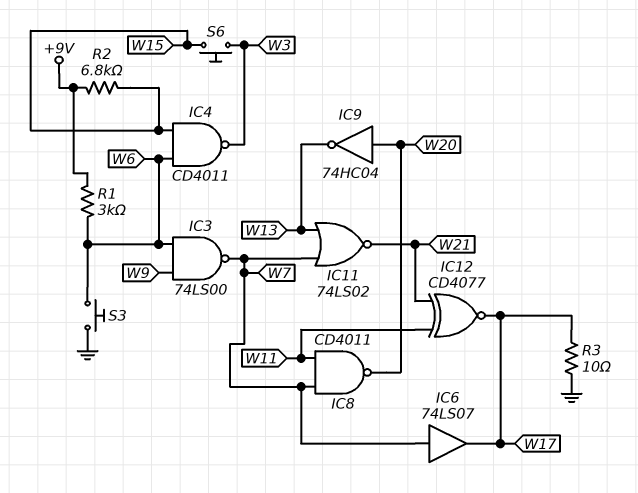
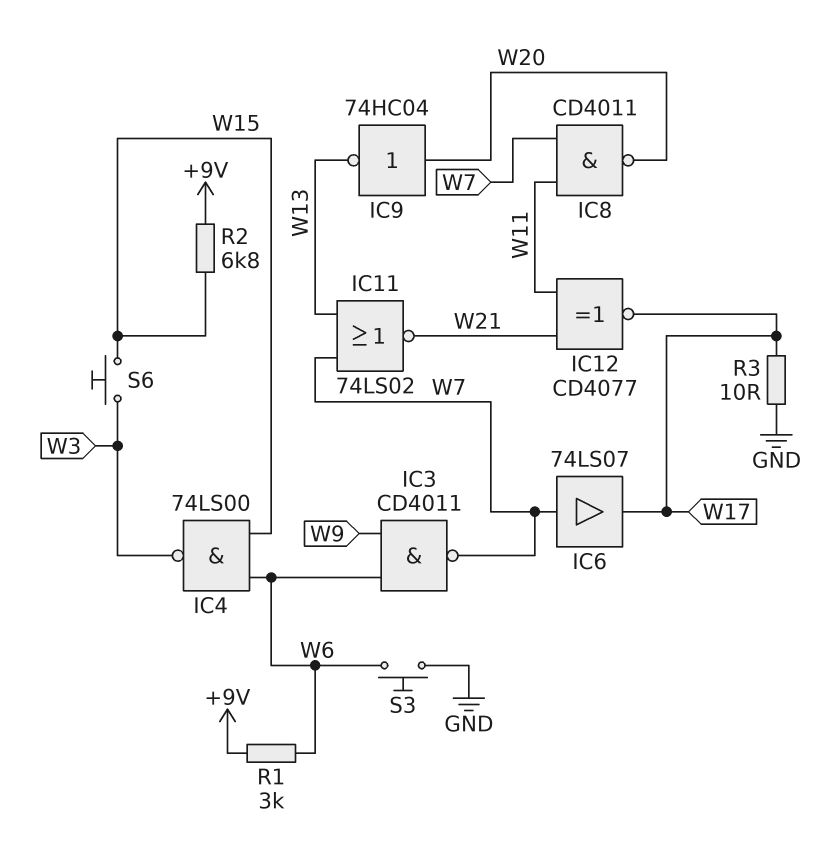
IC3: NAND 74LS00 (in W6, in W9, out W7) -> NAND CD4011 (in W6, in W9, out W7)
IC4: NAND CD4011 (in W6, in W15, out W3) -> NAND 74LS00 (in W6, in W15, out W3)

